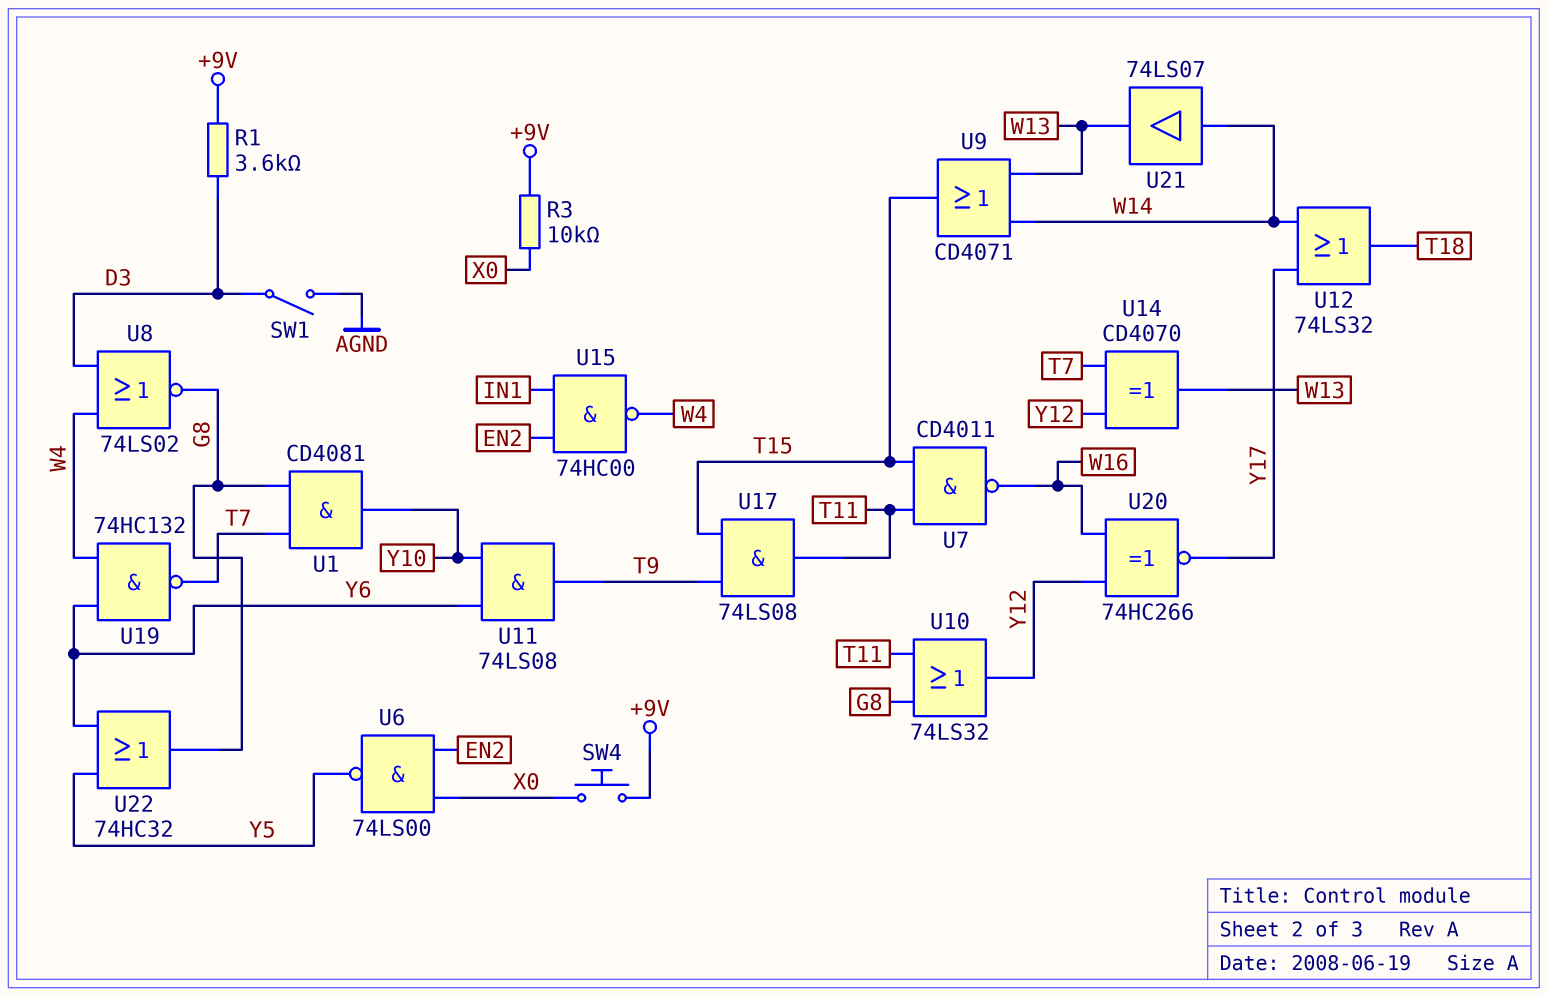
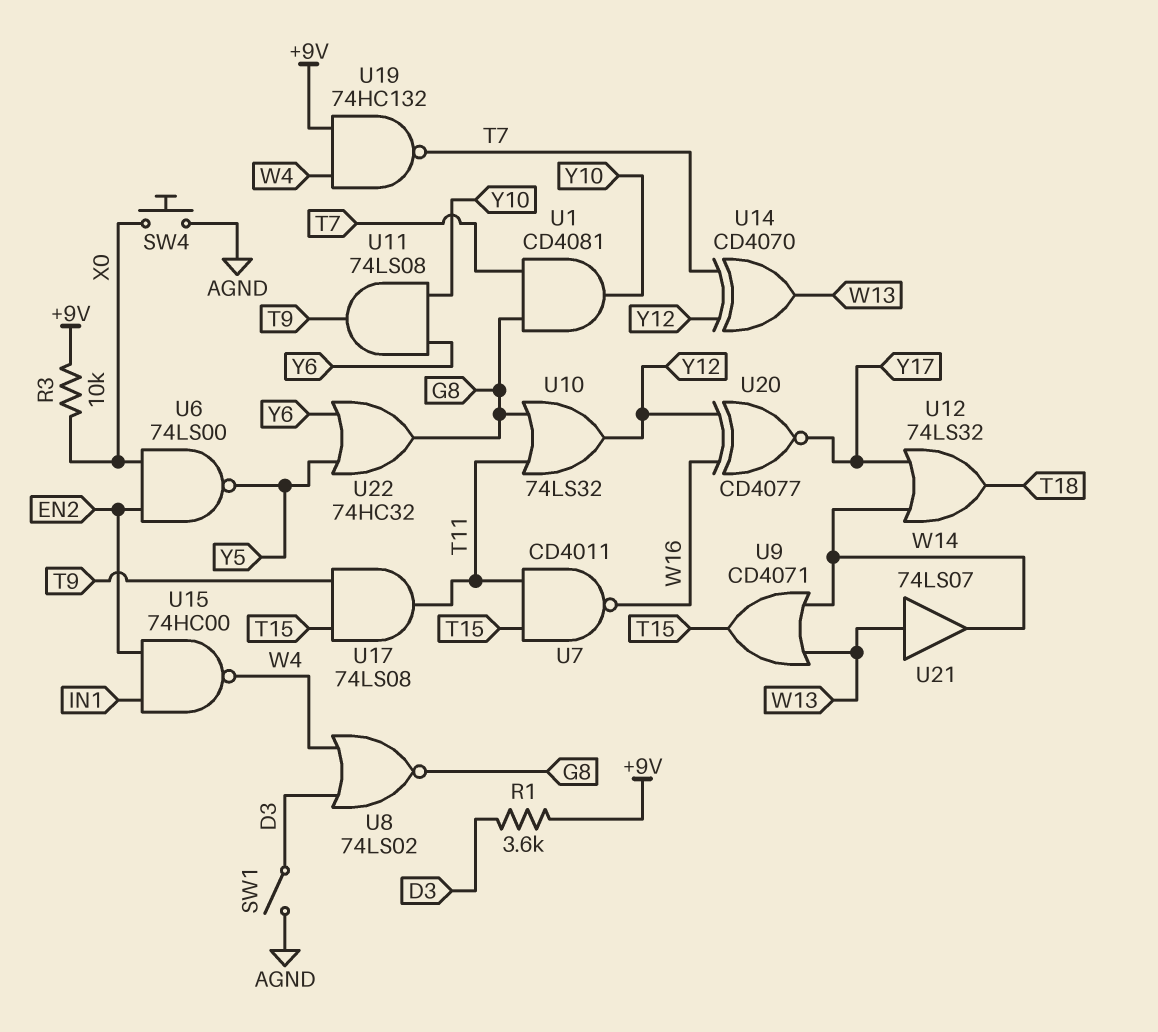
SW4: button (+9V, X0) -> button (AGND, X0)
U19: NAND 74HC132 (in W4, in Y6, out T7) -> NAND 74HC132 (in +9V, in W4, out T7)
U20: XNOR 74HC266 (in W16, in Y12, out Y17) -> XNOR CD4077 (in W16, in Y12, out Y17)
U21: buffer 74LS07 (in W14, out W13) -> buffer 74LS07 (in W13, out W14)

